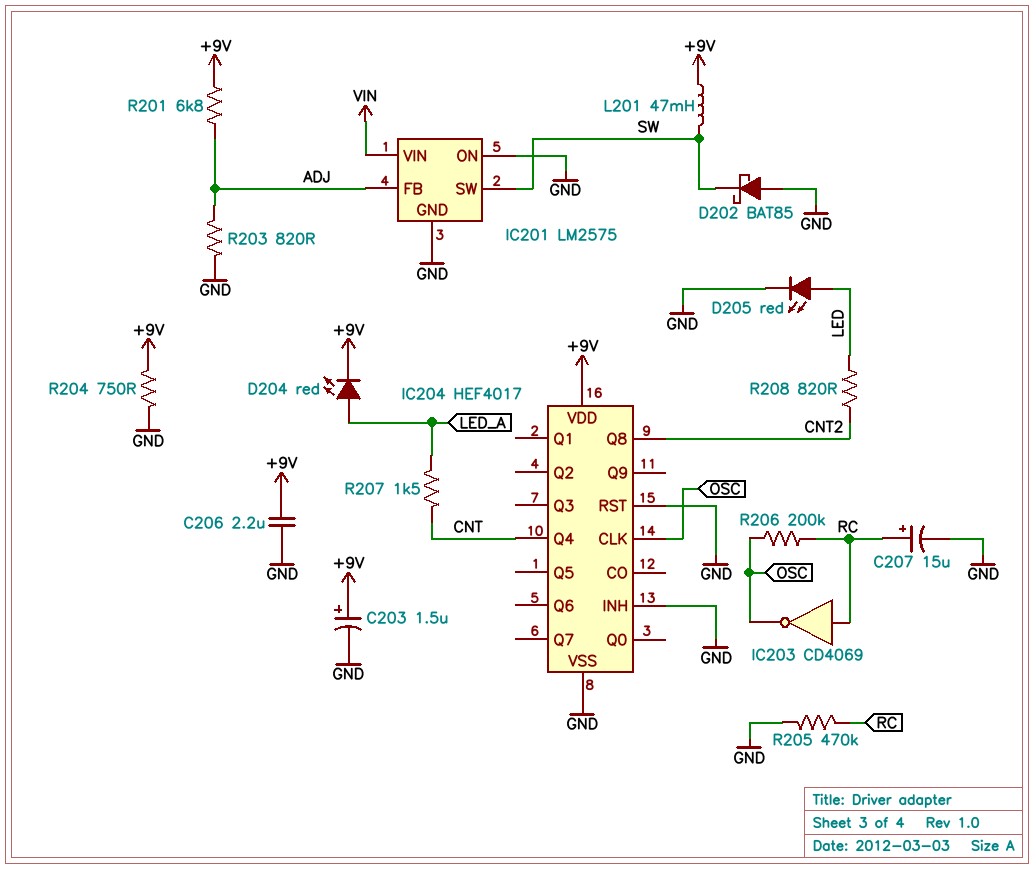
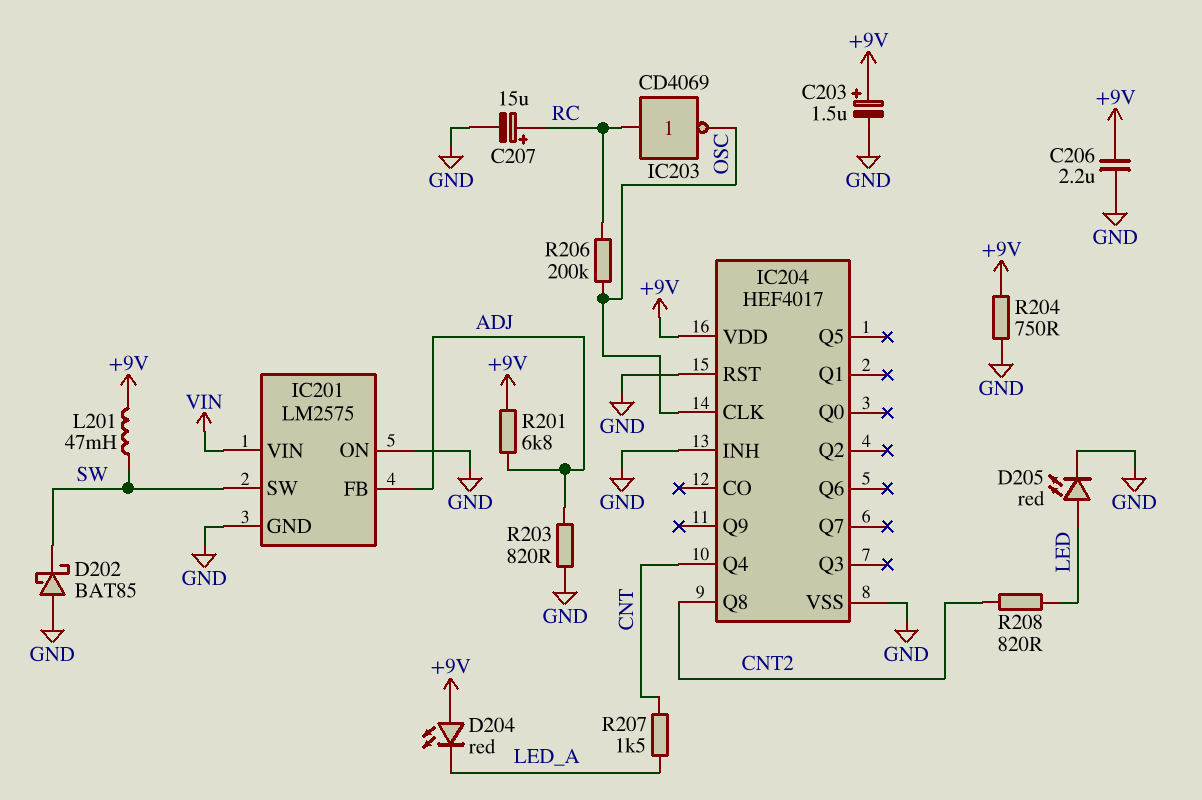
D204: LED red (A LED_A, K +9V) -> LED red (A +9V, K LED_A)
R205: 470k (GND, RC) -> none

